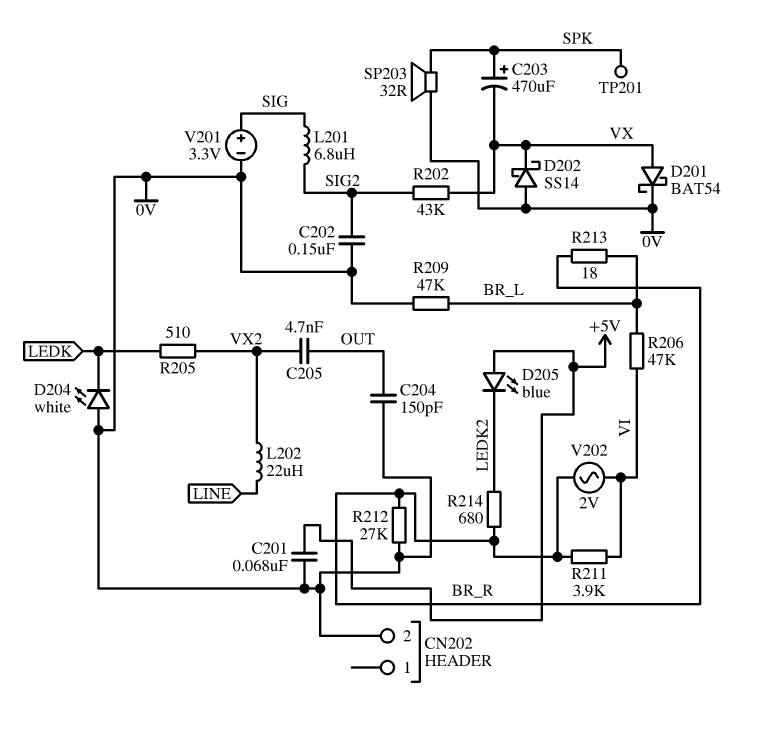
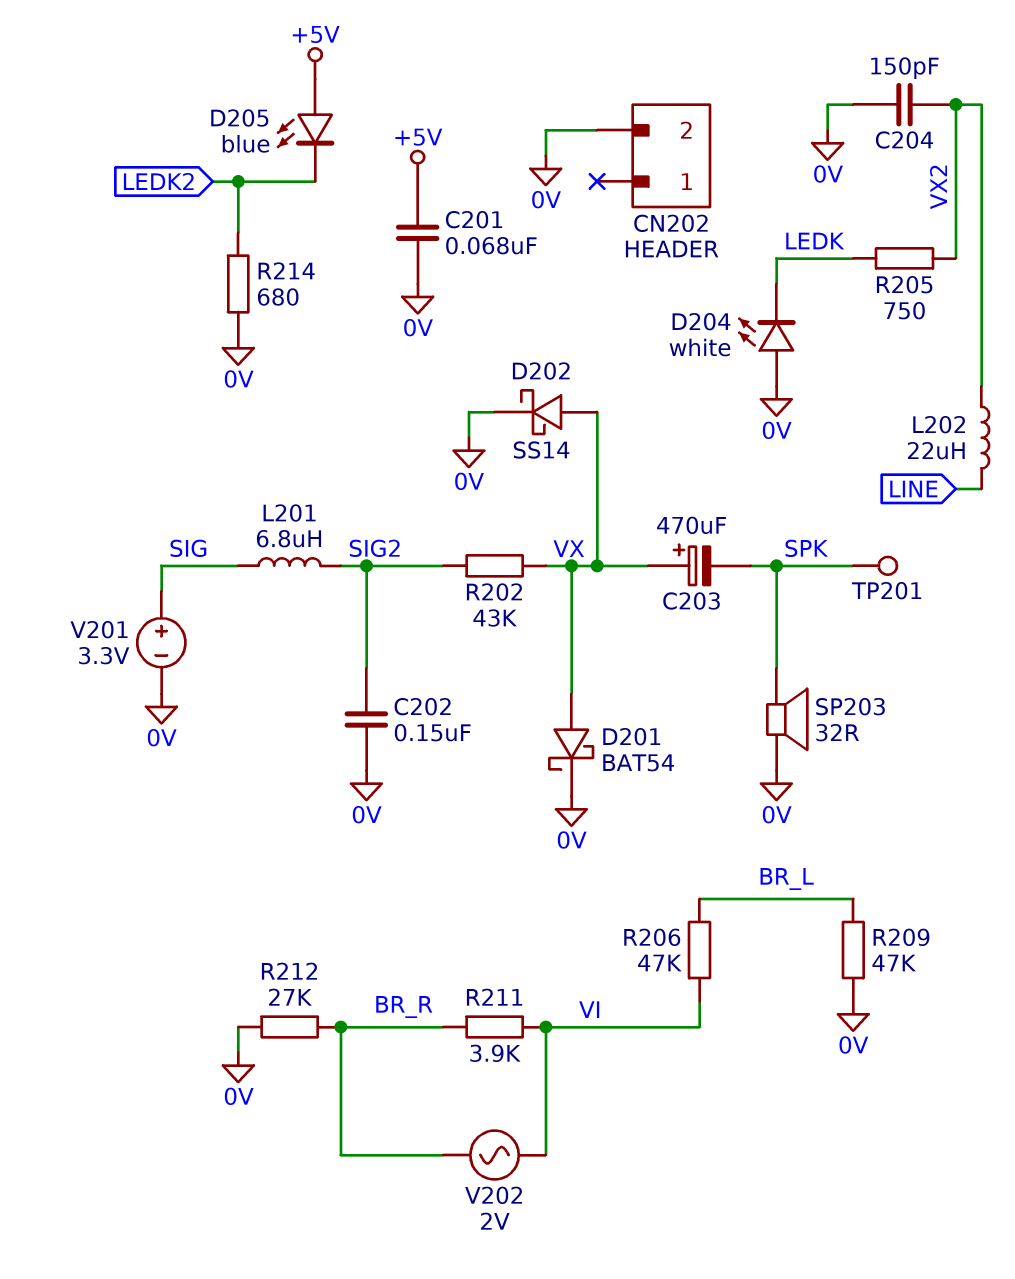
C203: 470uF (plus SPK, minus VX) -> 470uF (plus VX, minus SPK)
C204: 150pF (0V, OUT) -> 150pF (0V, VX2)
C205: 4.7nF (OUT, VX2) -> none
D202: schottky SS14 (A 0V, K VX) -> schottky SS14 (A VX, K 0V)
R205: 510 (LEDK, VX2) -> 750 (LEDK, VX2)
R213: 18 (BR_L, BR_R) -> none
R214: 680 (BR_R, LEDK2) -> 680 (0V, LEDK2)

